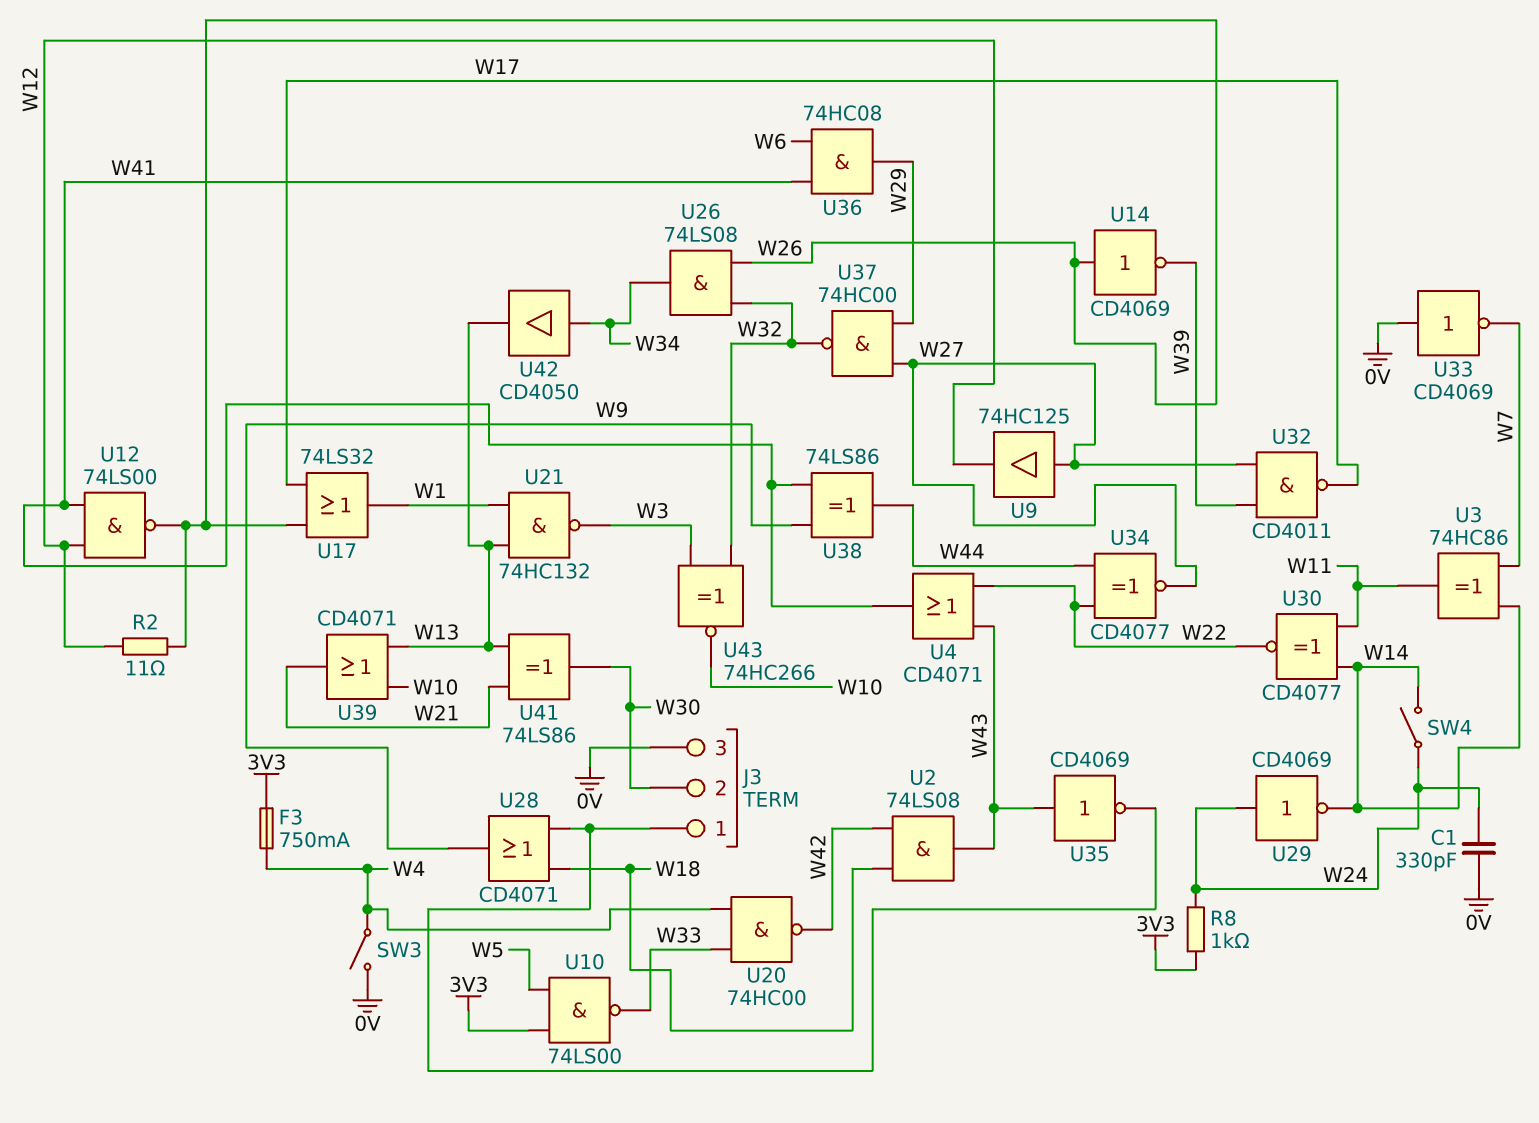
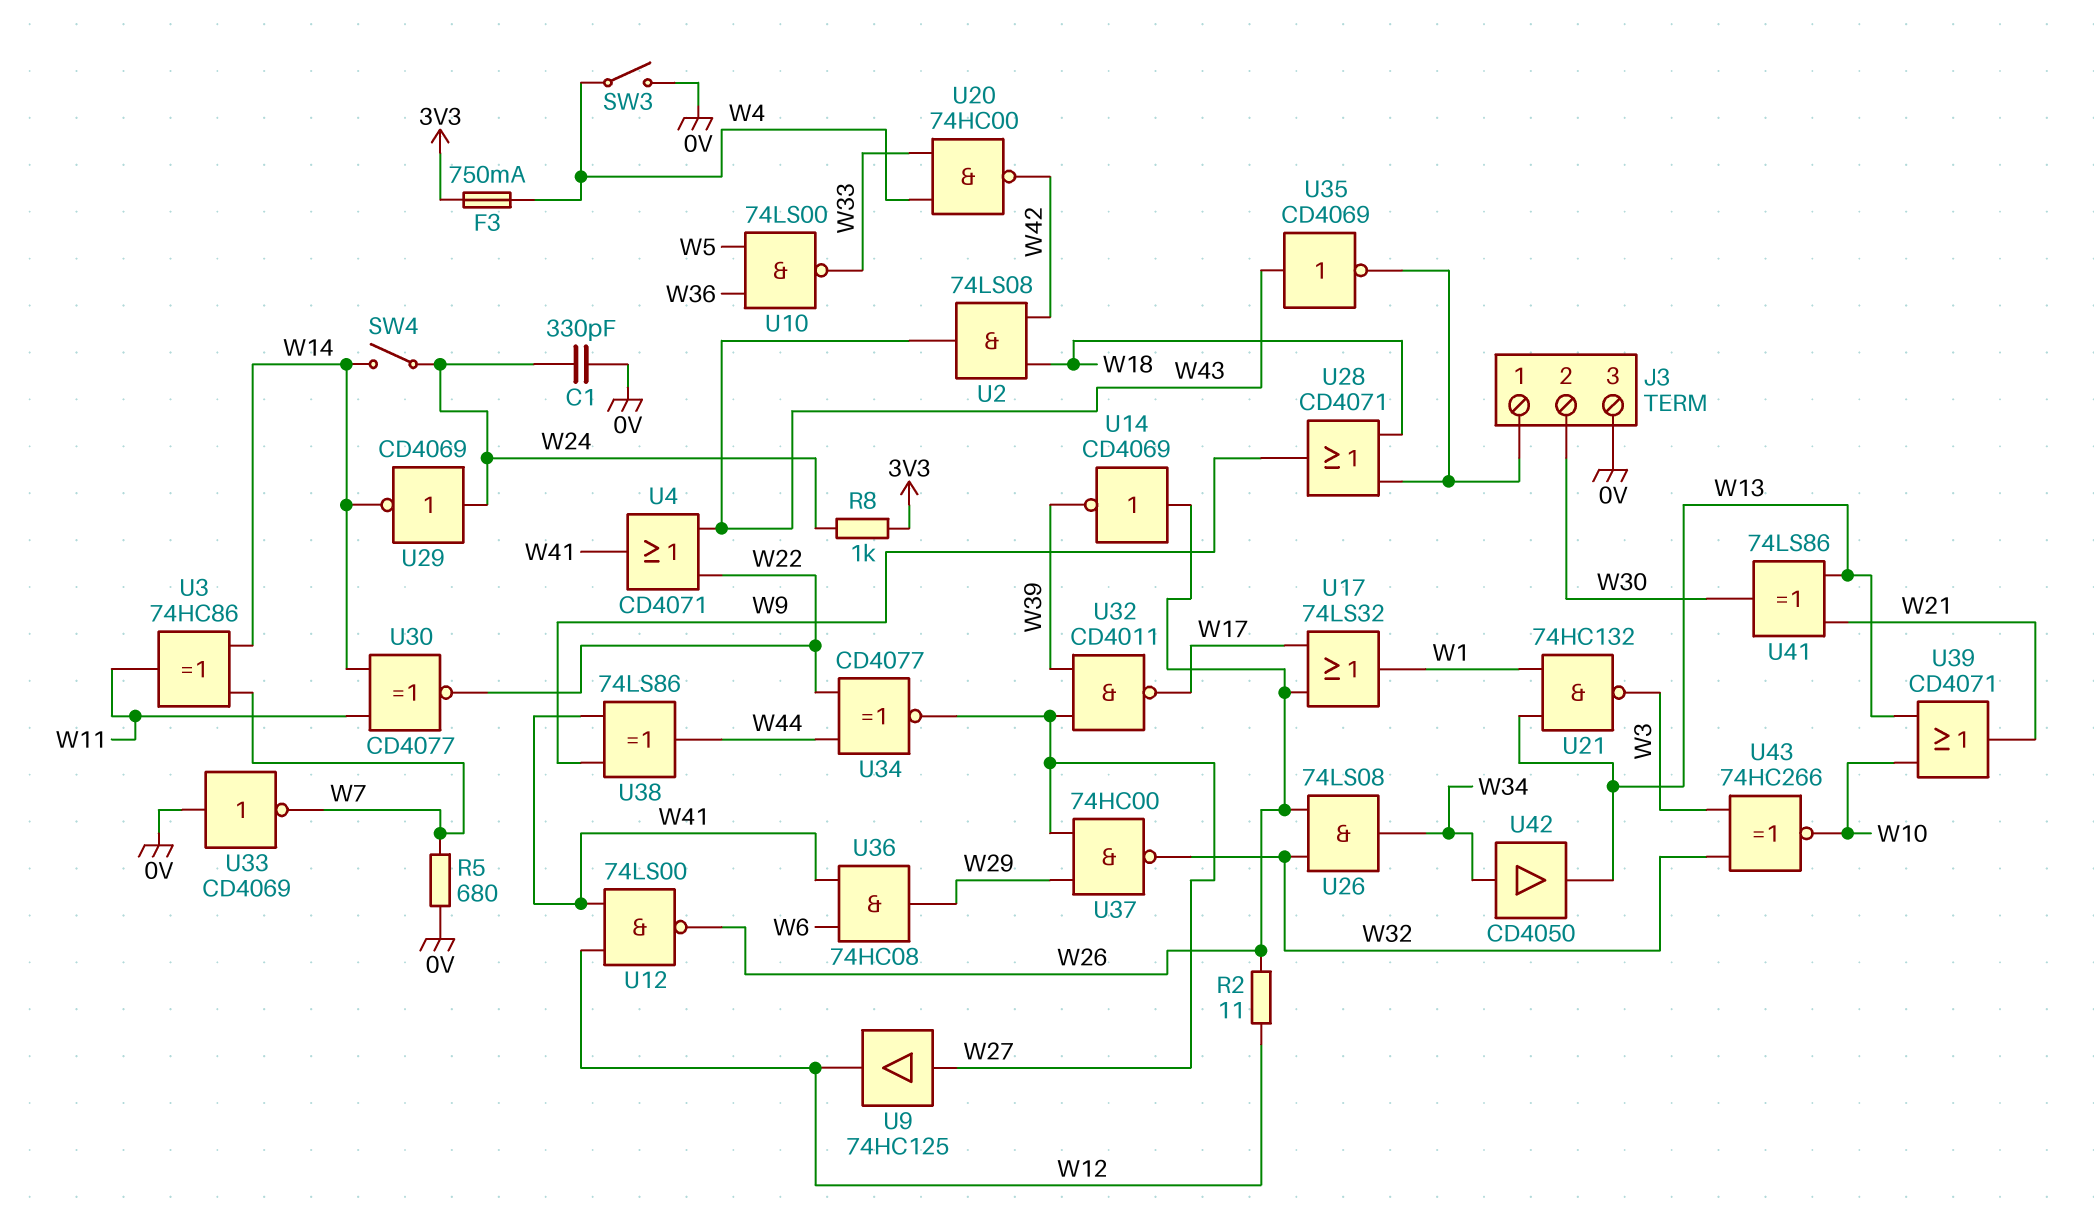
R5: none -> 680 (0V, W7)
U10: NAND 74LS00 (in 3V3, in W5, out W33) -> NAND 74LS00 (in W5, in W36, out W33)

